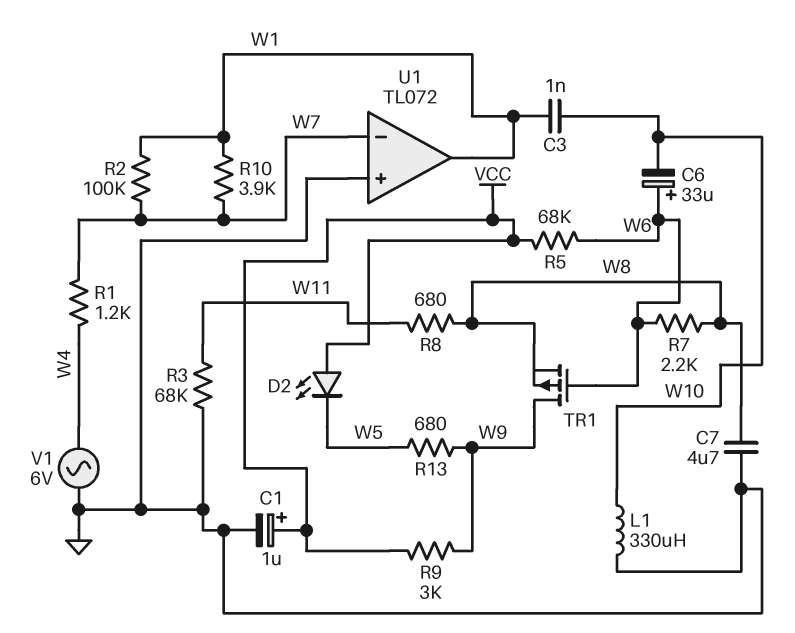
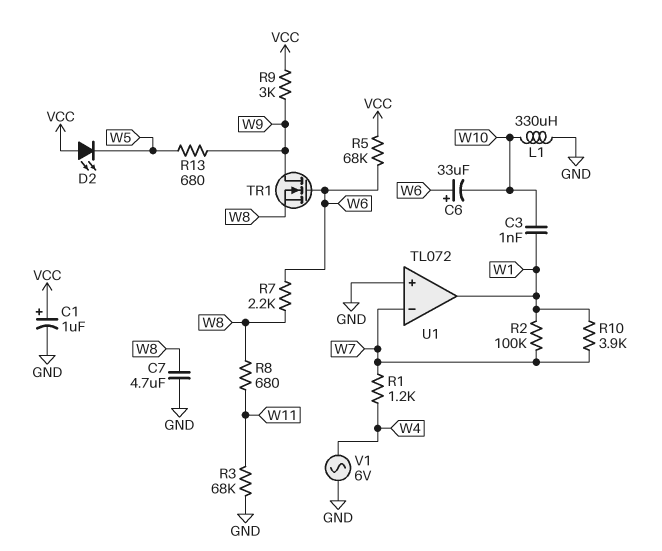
TR1: PMOS (G W6, D W9, S W8) -> NMOS (G W6, D W9, S W8)

